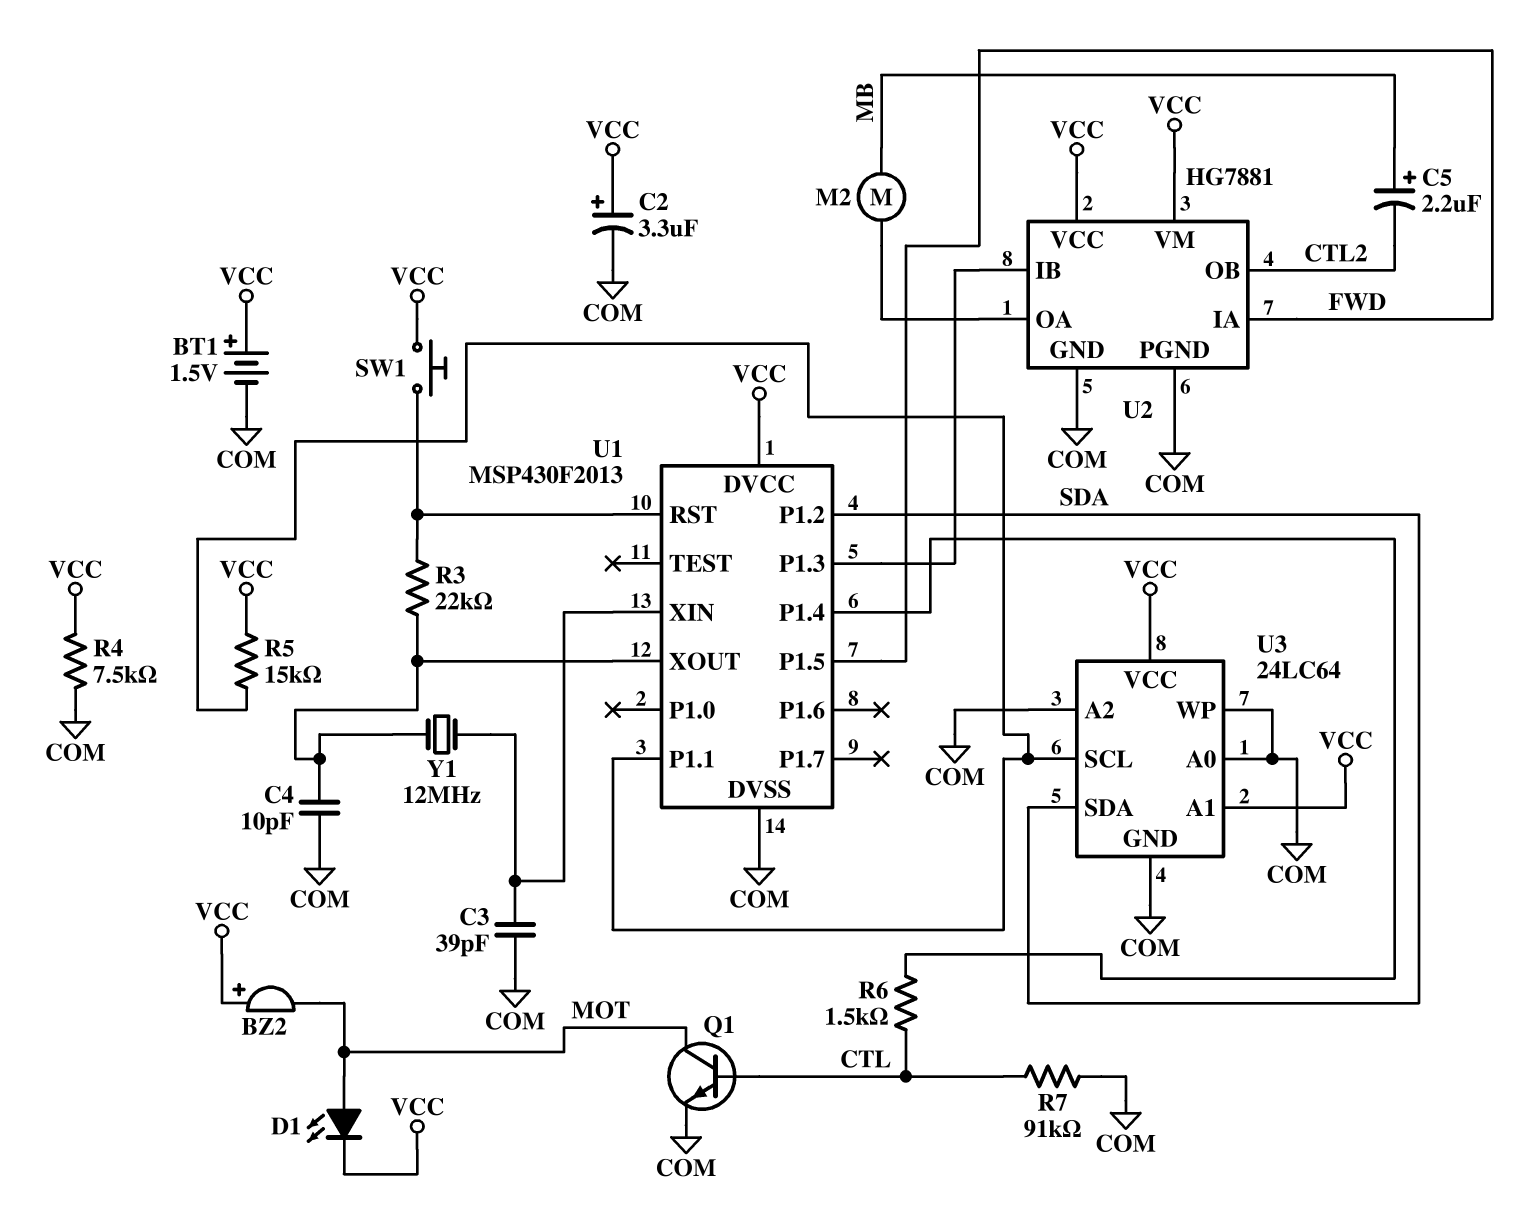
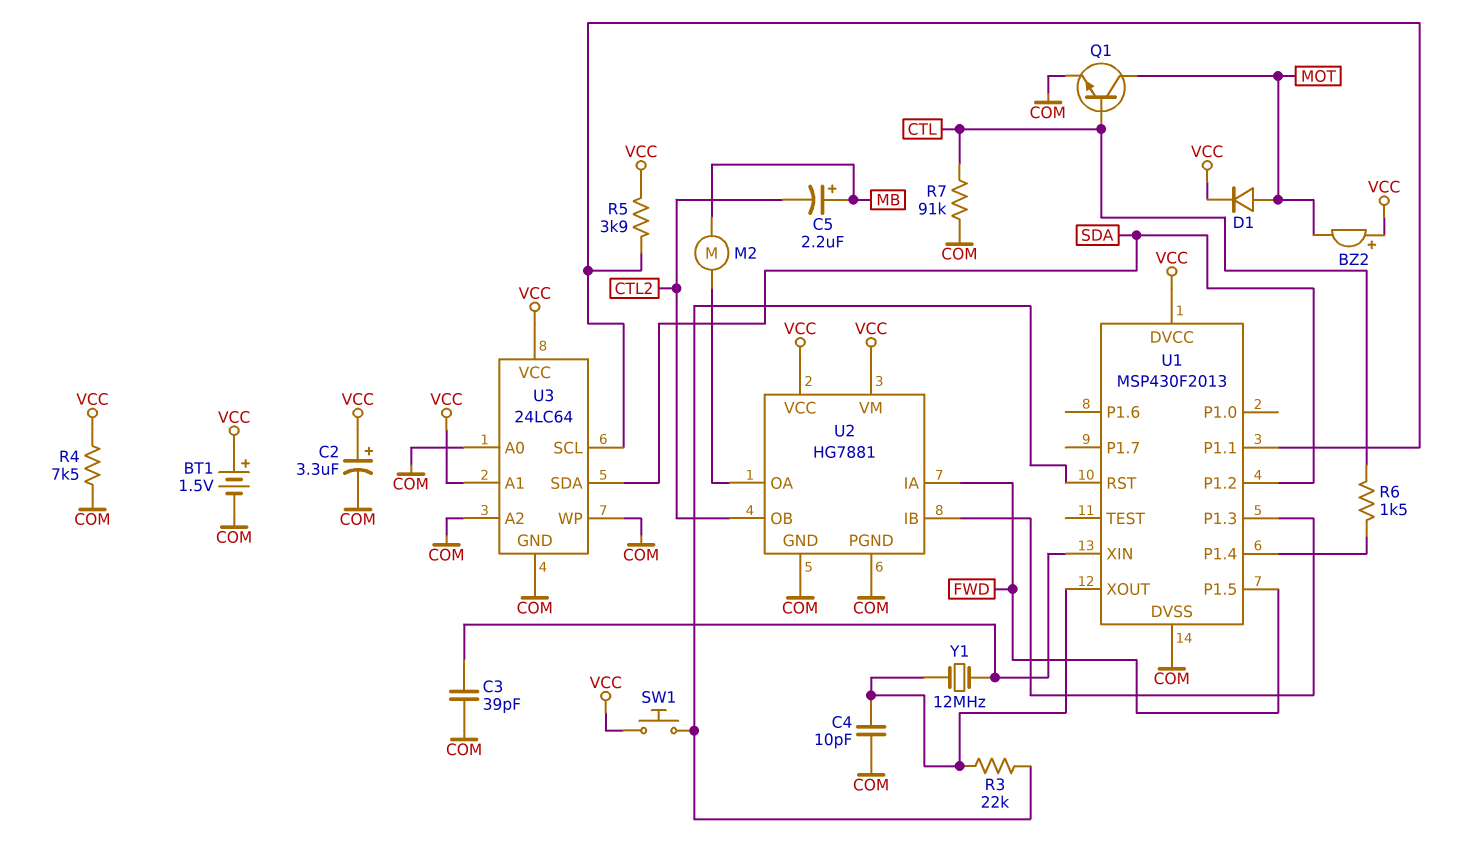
D1: LED (A MOT, K VCC) -> diode (A MOT, K VCC)
R5: 15k (U1/P1.1, VCC) -> 3.9k (U1/P1.1, VCC)

